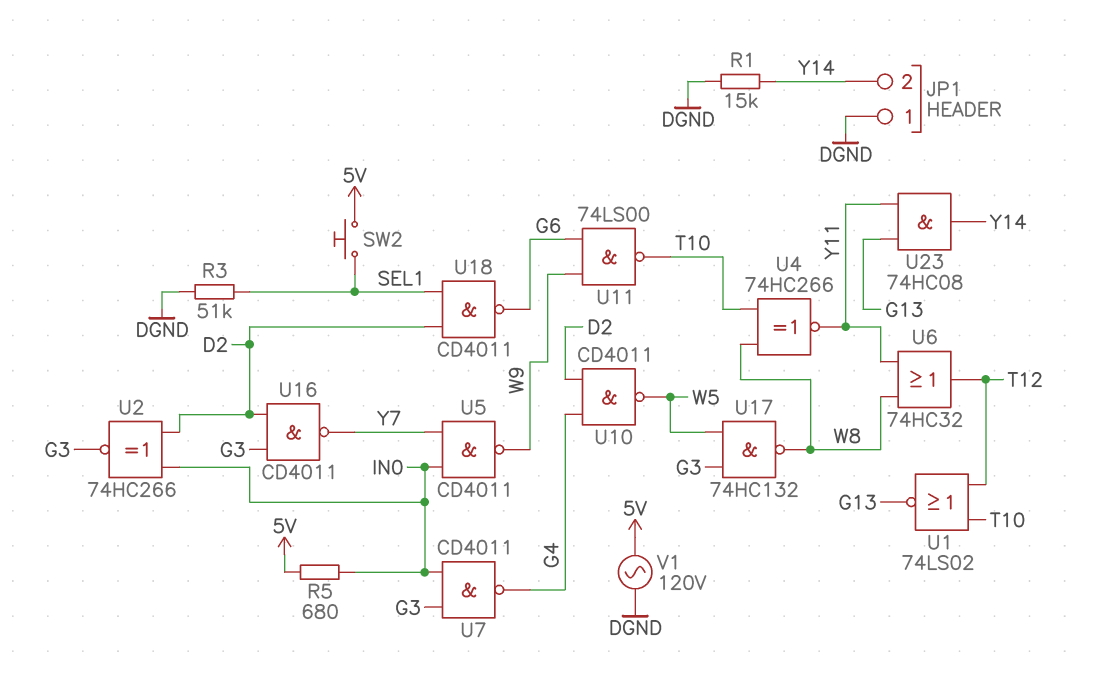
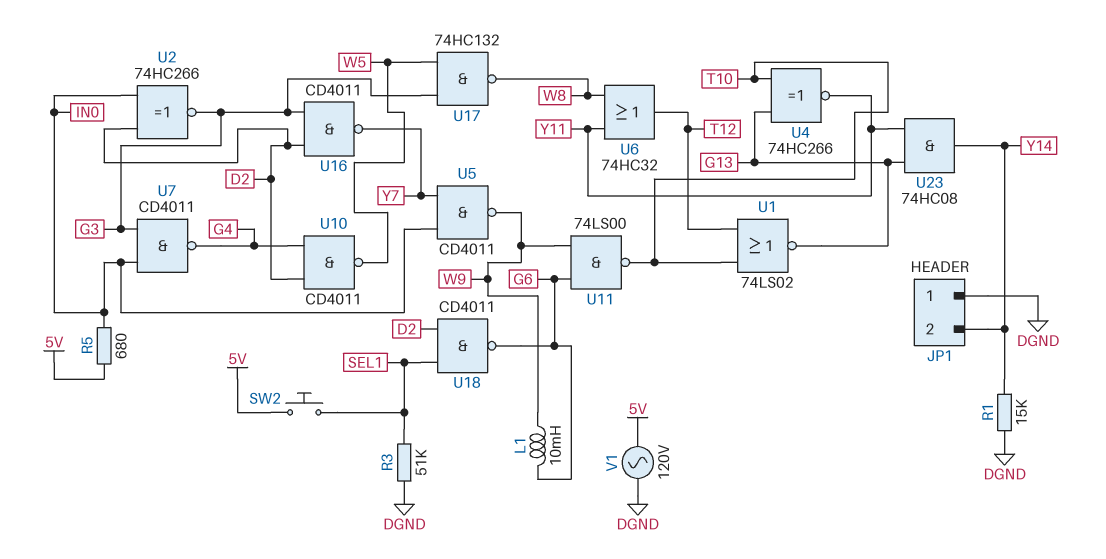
L1: none -> 10mH (G6, W9)
U4: XNOR 74HC266 (in T10, in W8, out Y11) -> XNOR 74HC266 (in G13, in T10, out Y11)

